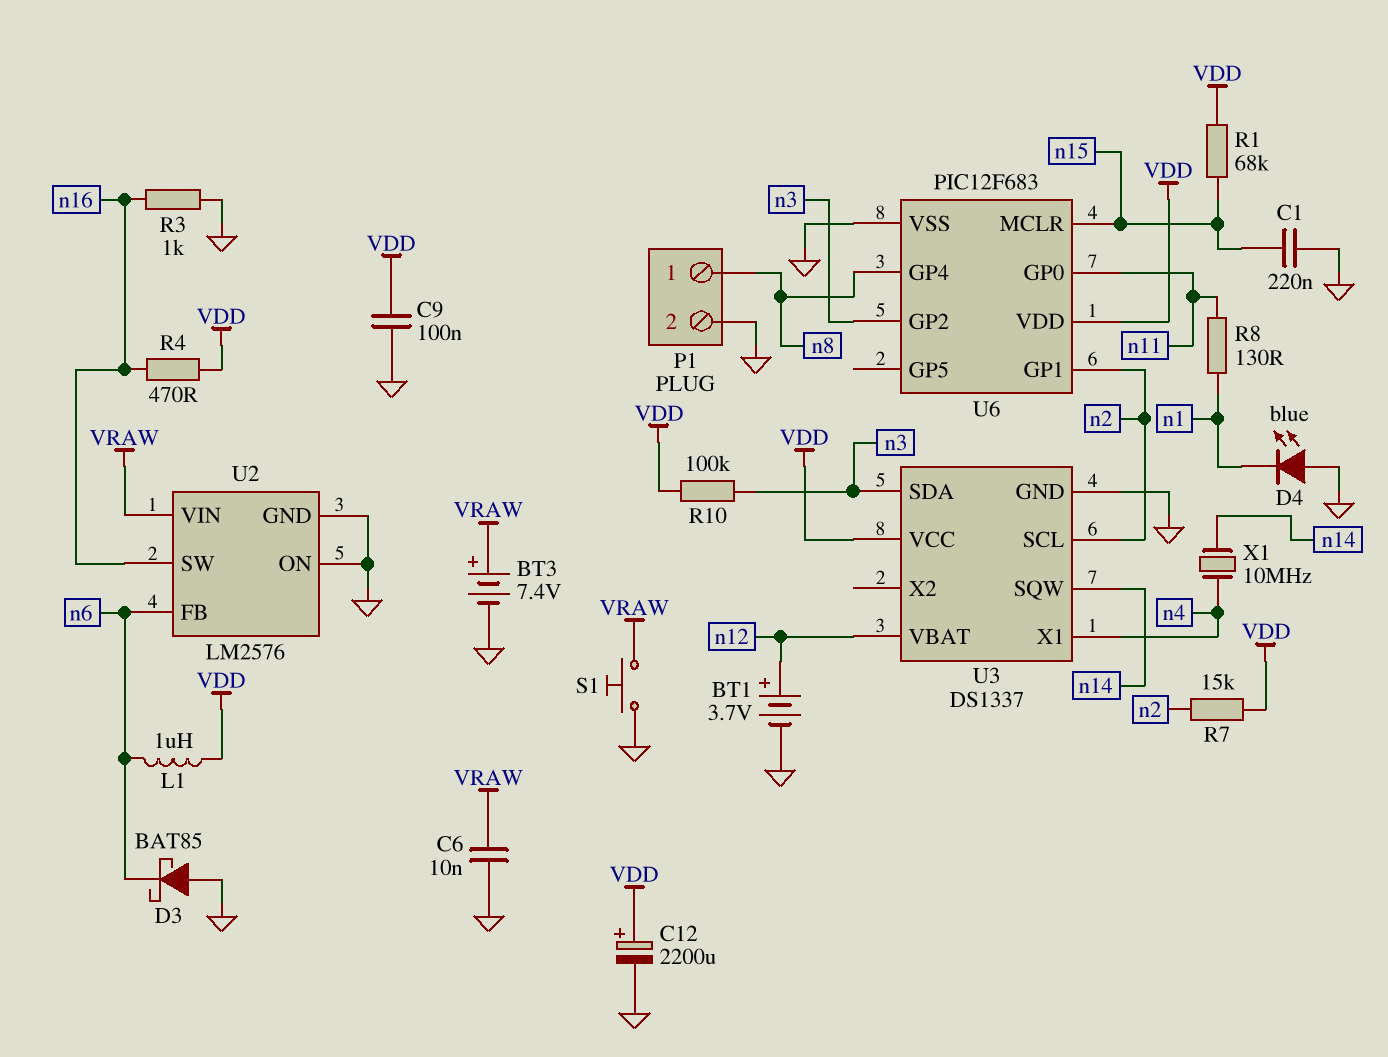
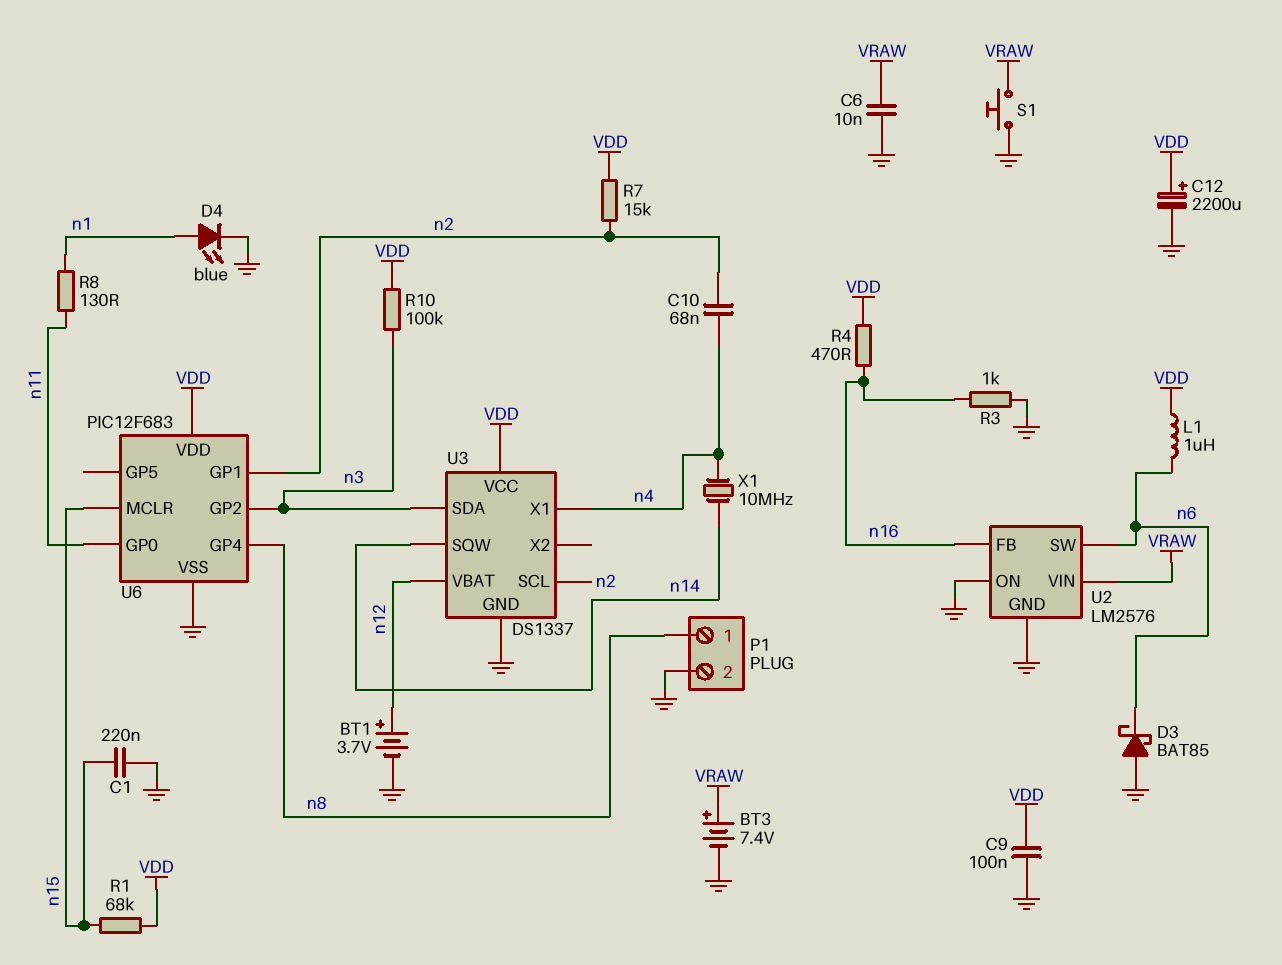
C10: none -> 68nF (n2, n4)
D4: LED blue (A GND, K n1) -> LED blue (A n1, K GND)
U2 pin FB: n6 -> n16
U2 pin SW: n16 -> n6

